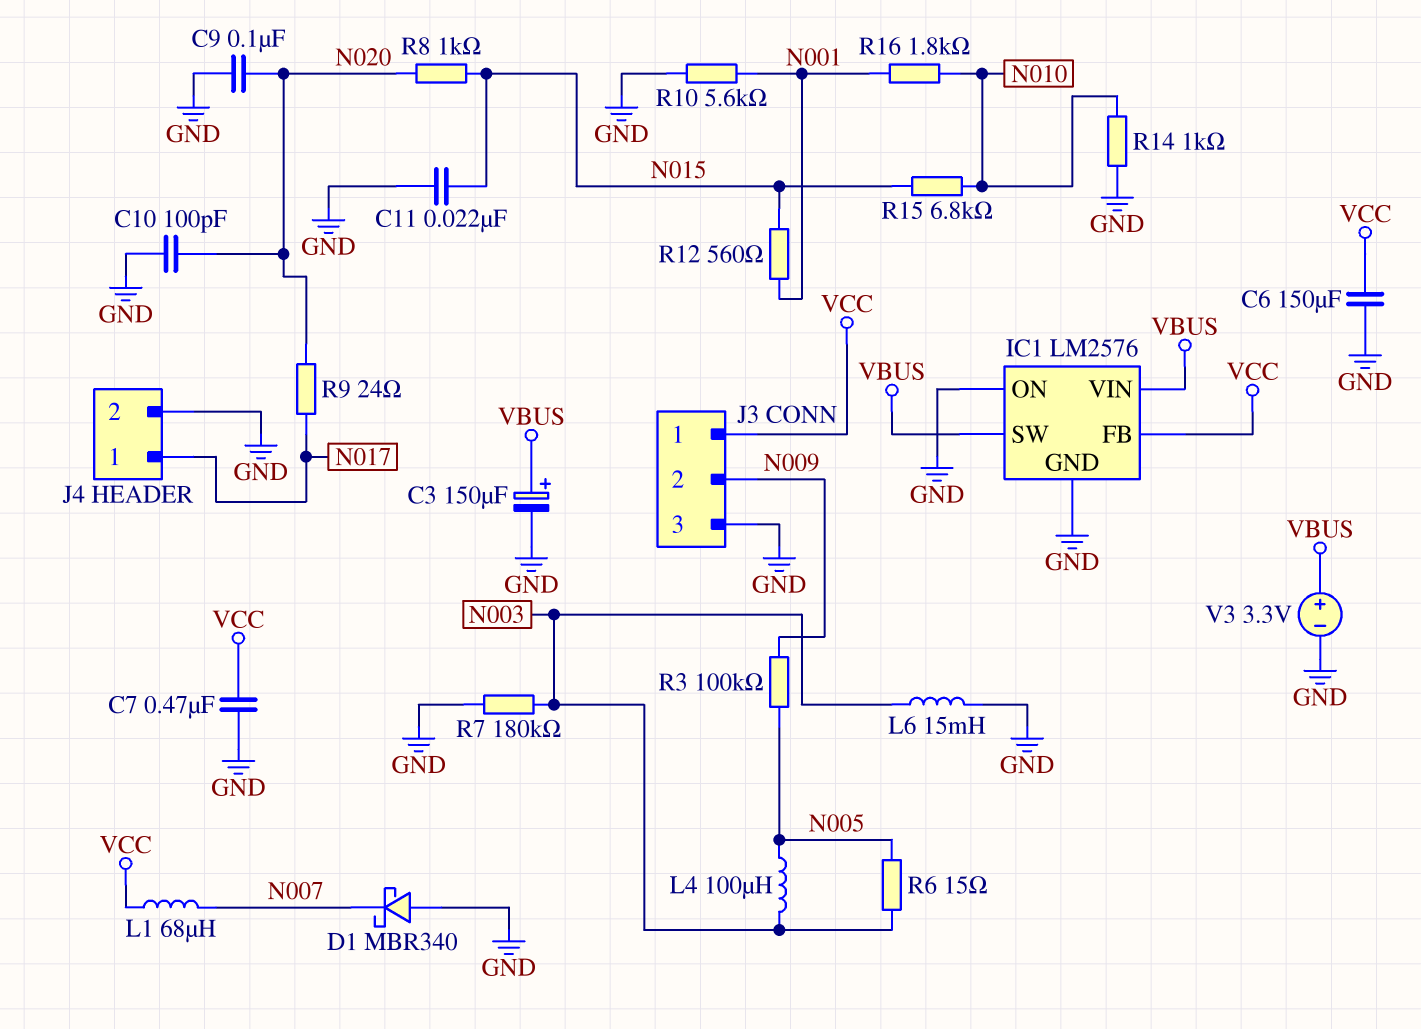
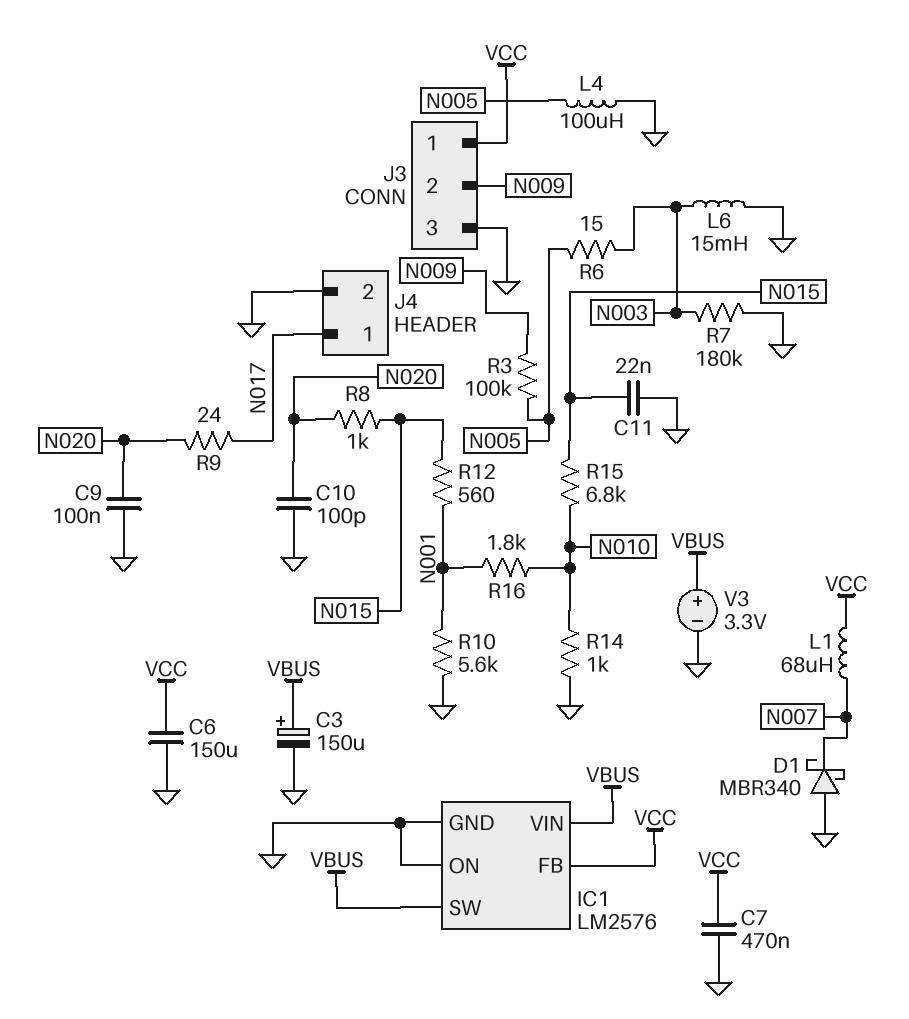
L4: 100uH (N003, N005) -> 100uH (GND, N005)

